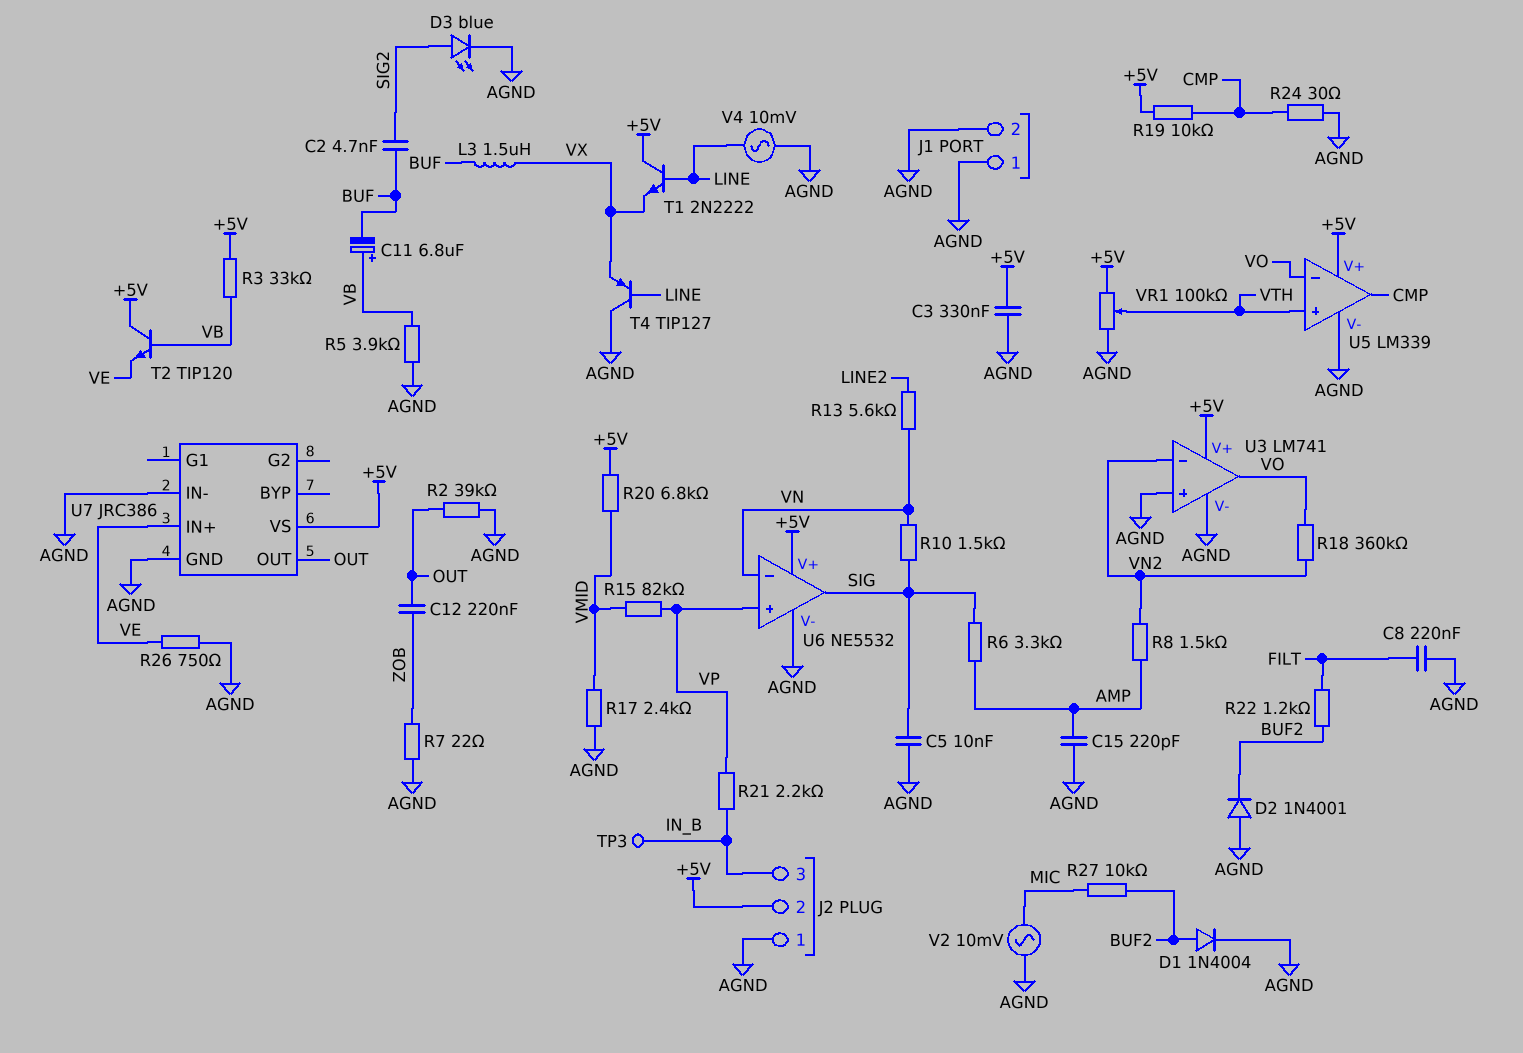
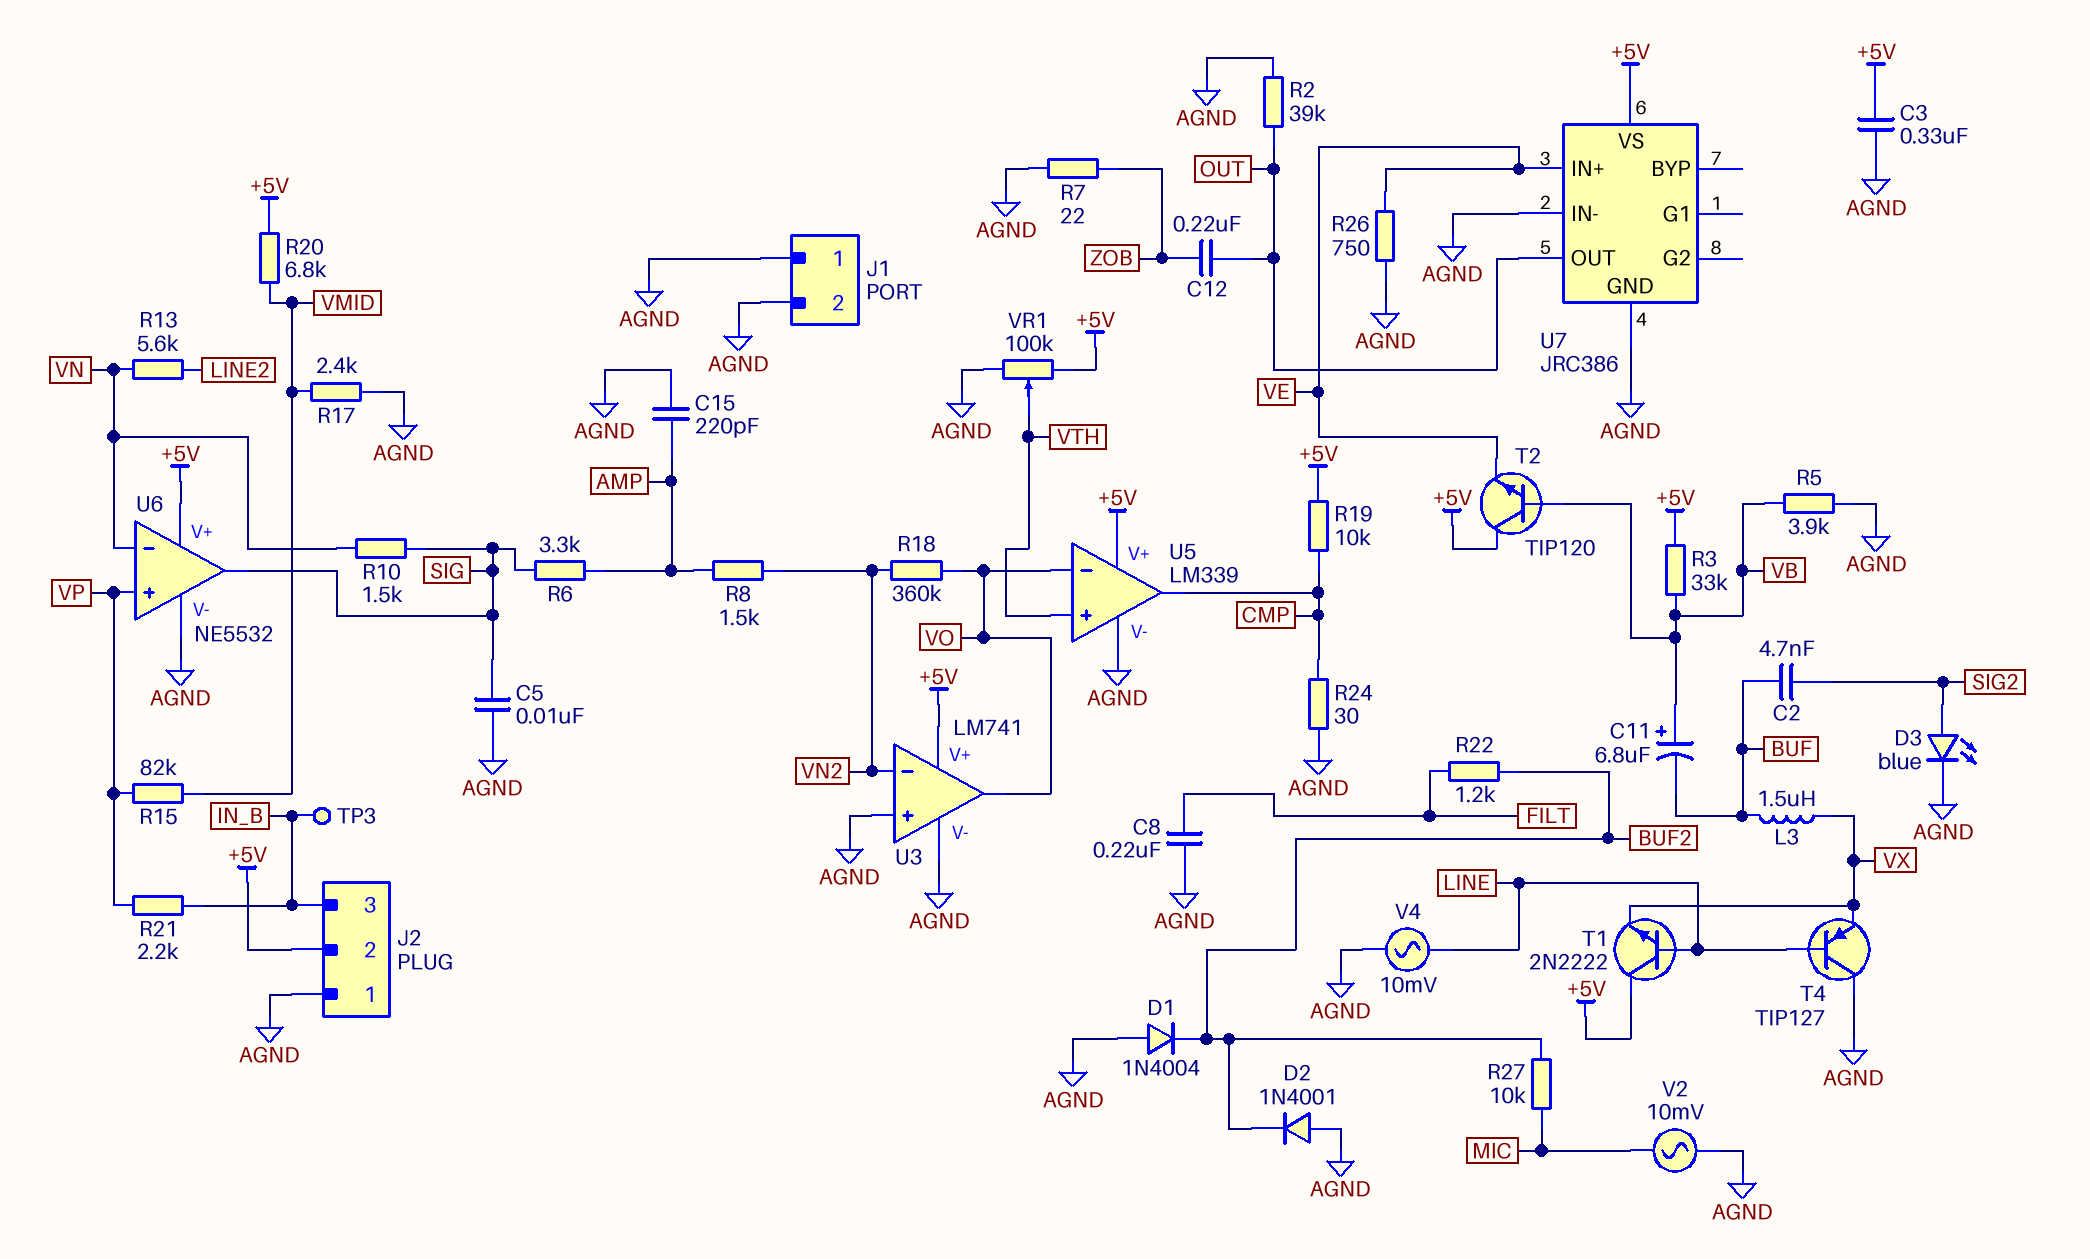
D1: diode 1N4004 (A BUF2, K AGND) -> diode 1N4004 (A AGND, K BUF2)

